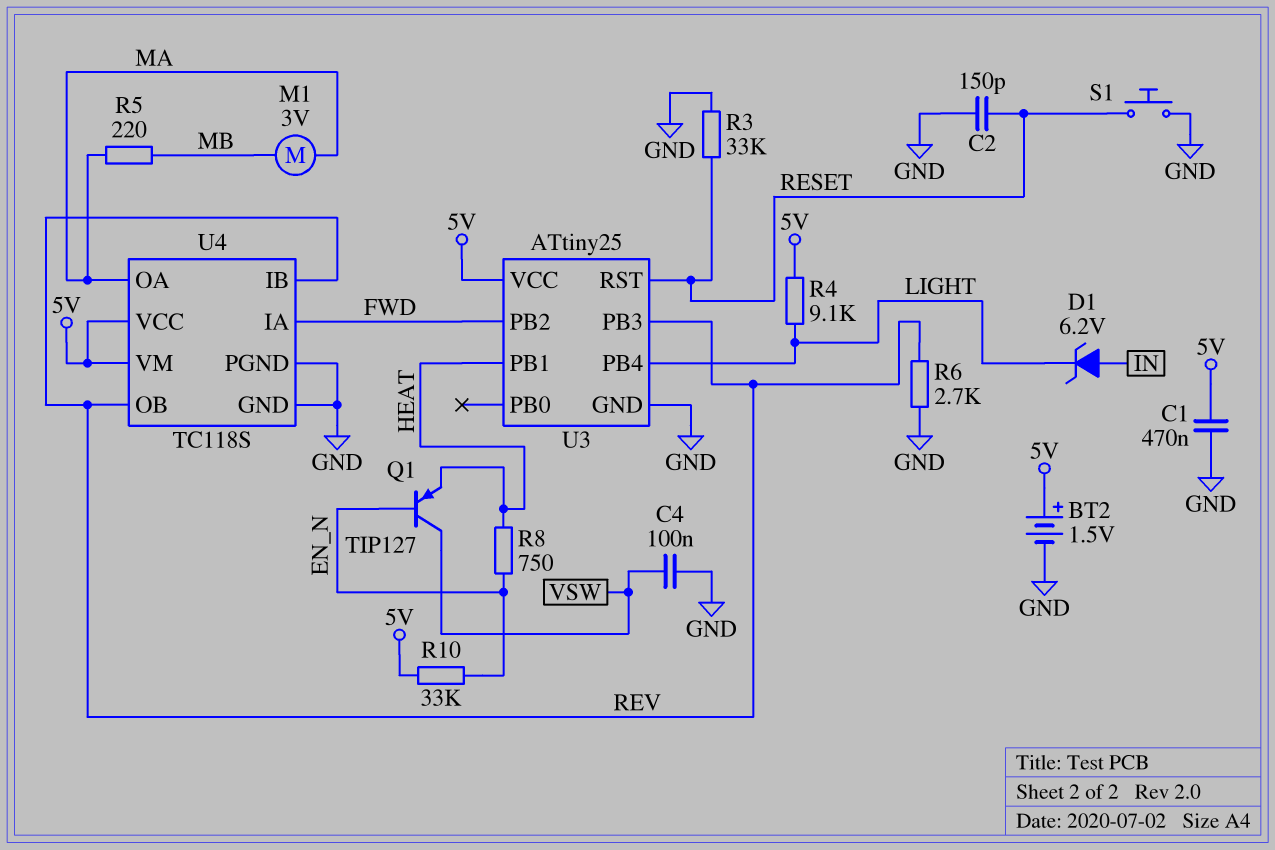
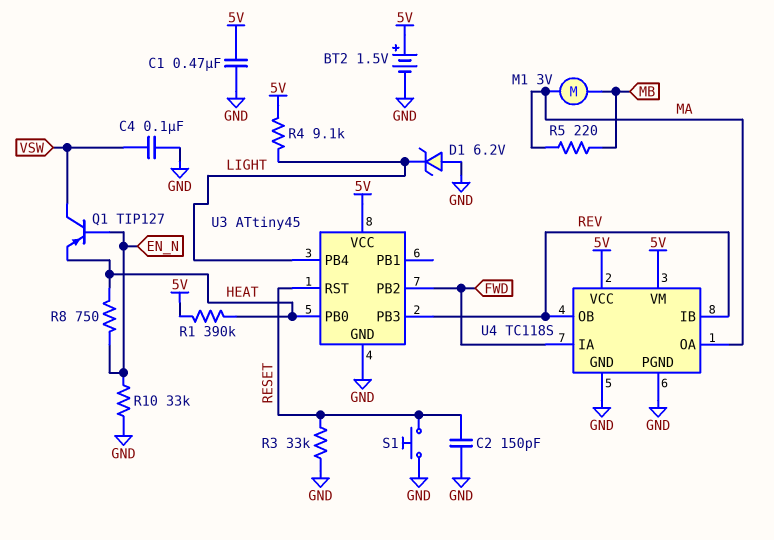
D1: zener 6.2V (A IN, K LIGHT) -> zener 6.2V (A GND, K LIGHT)
R1: none -> 390k (5V, HEAT)
R6: 2.7k (GND, REV) -> none
R10: 33k (5V, EN_N) -> 33k (EN_N, GND)
U3: ATtiny25 -> ATtiny45
U3 pin PB0: none -> HEAT
U3 pin PB1: HEAT -> none

